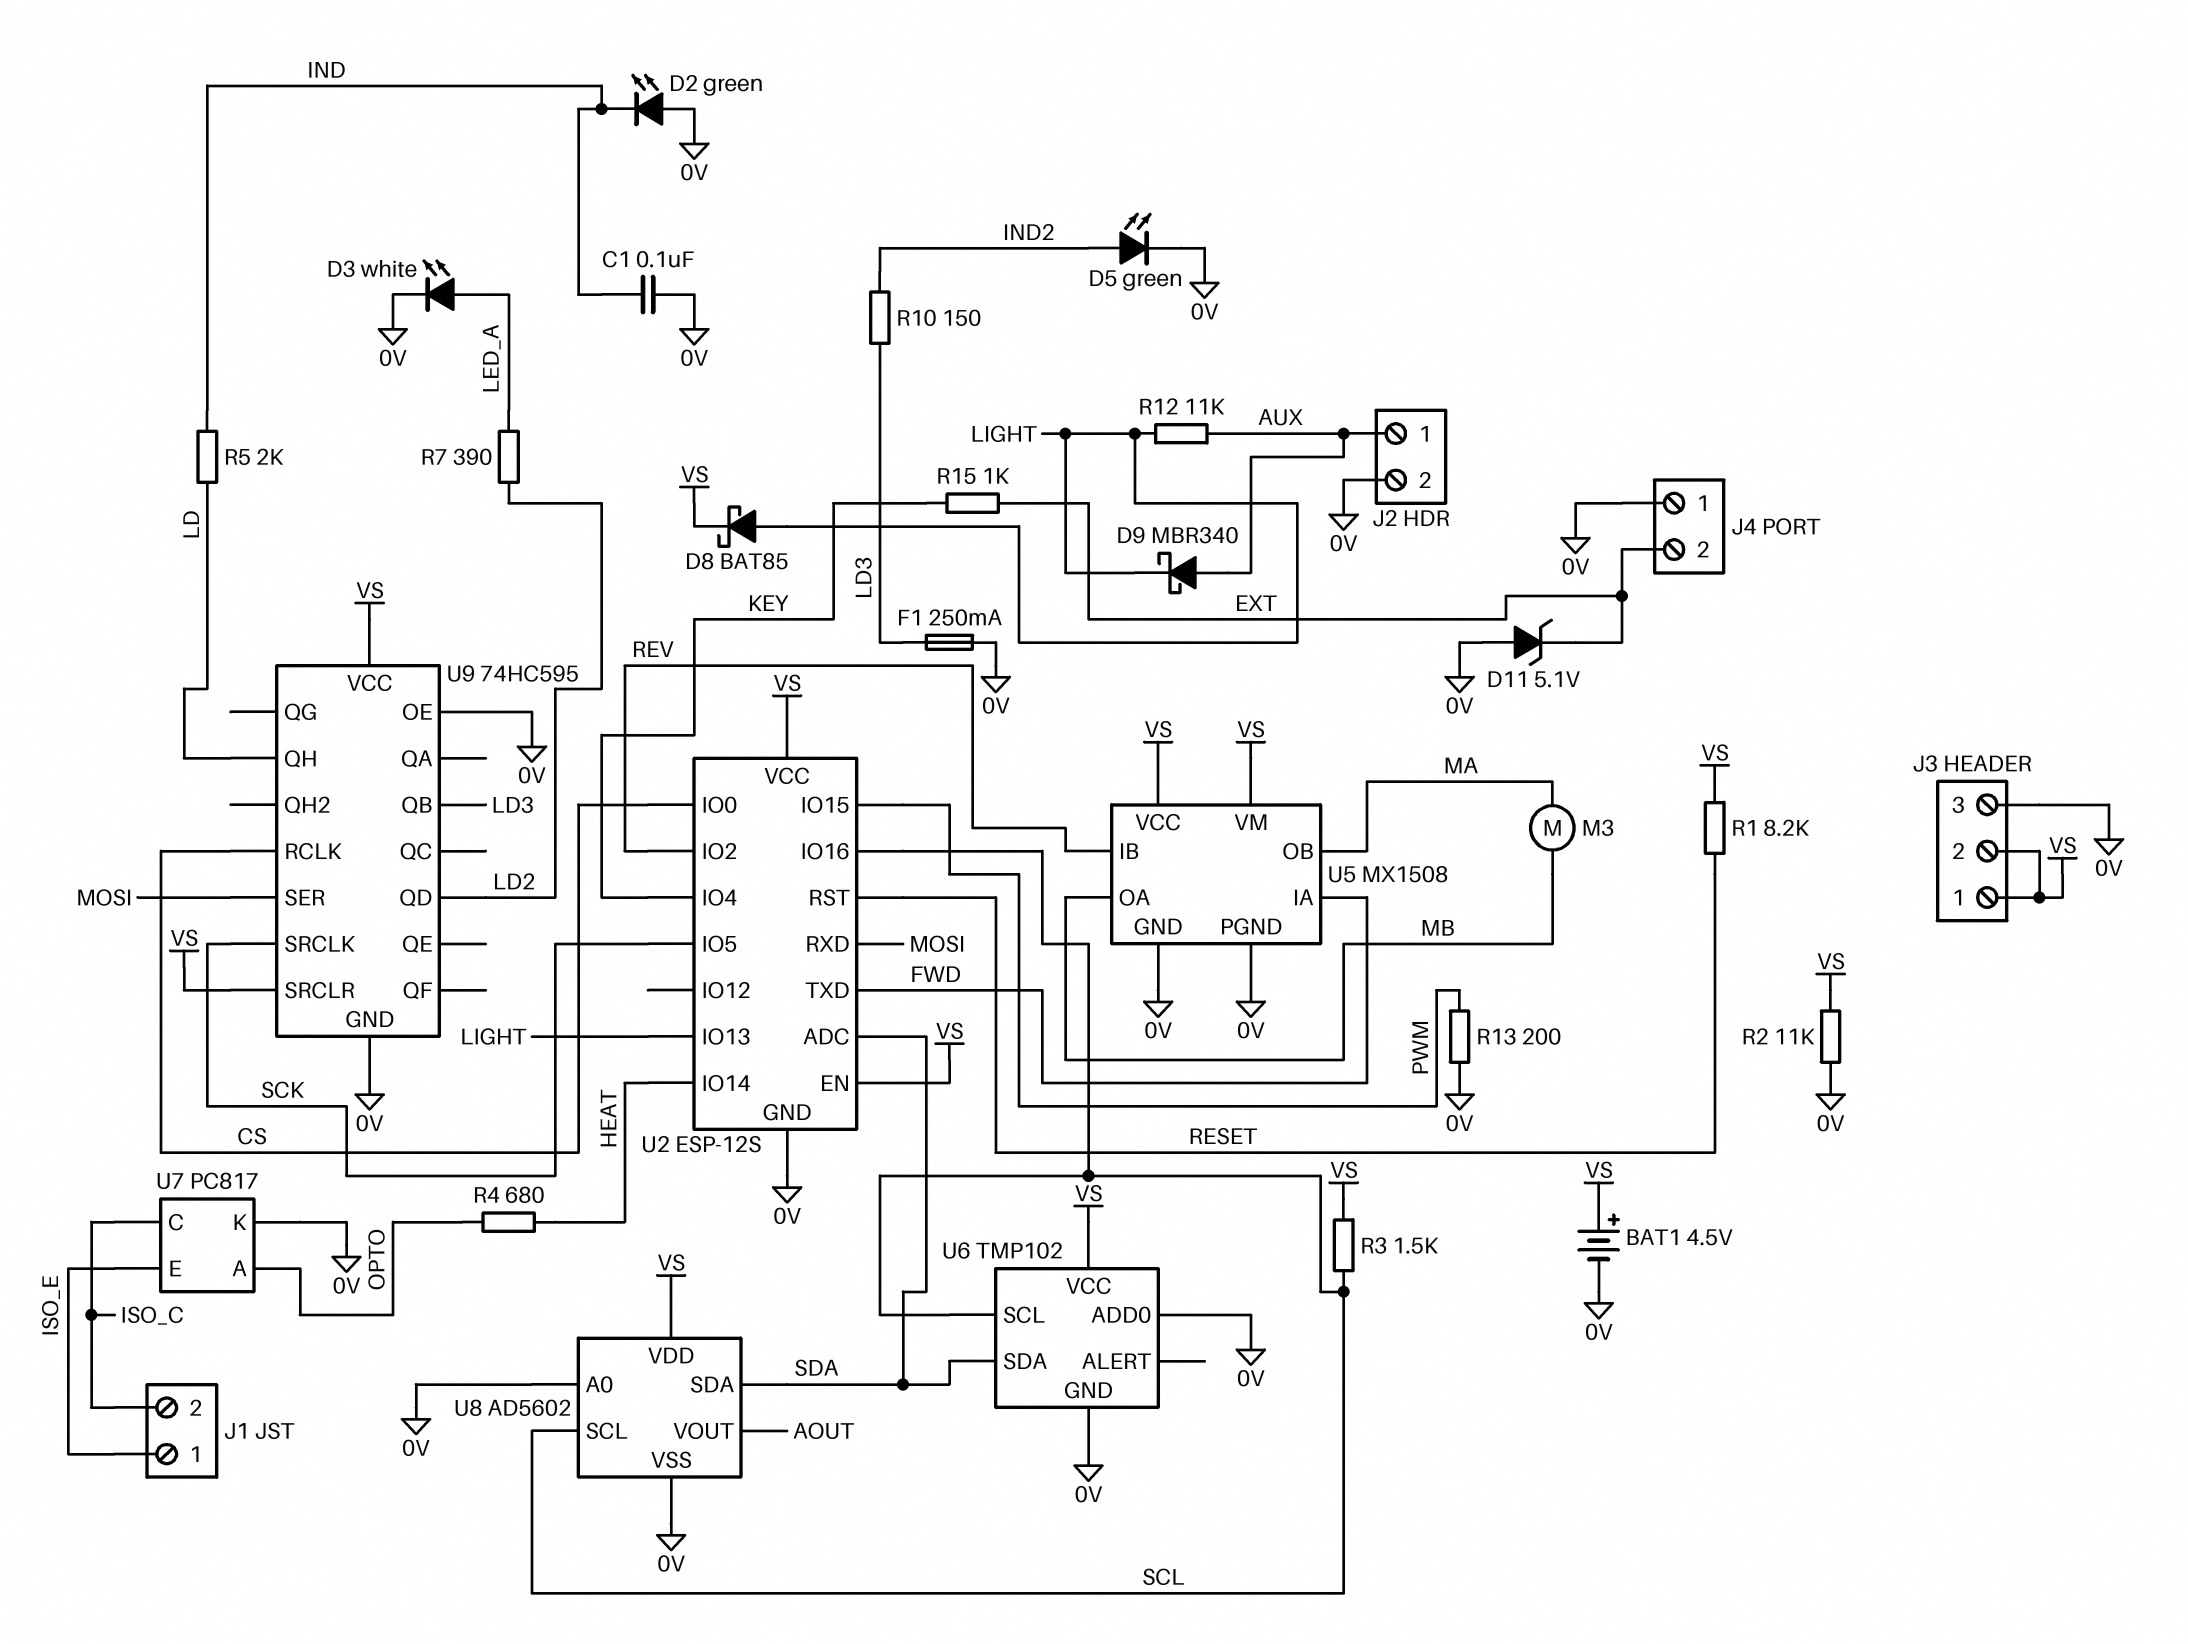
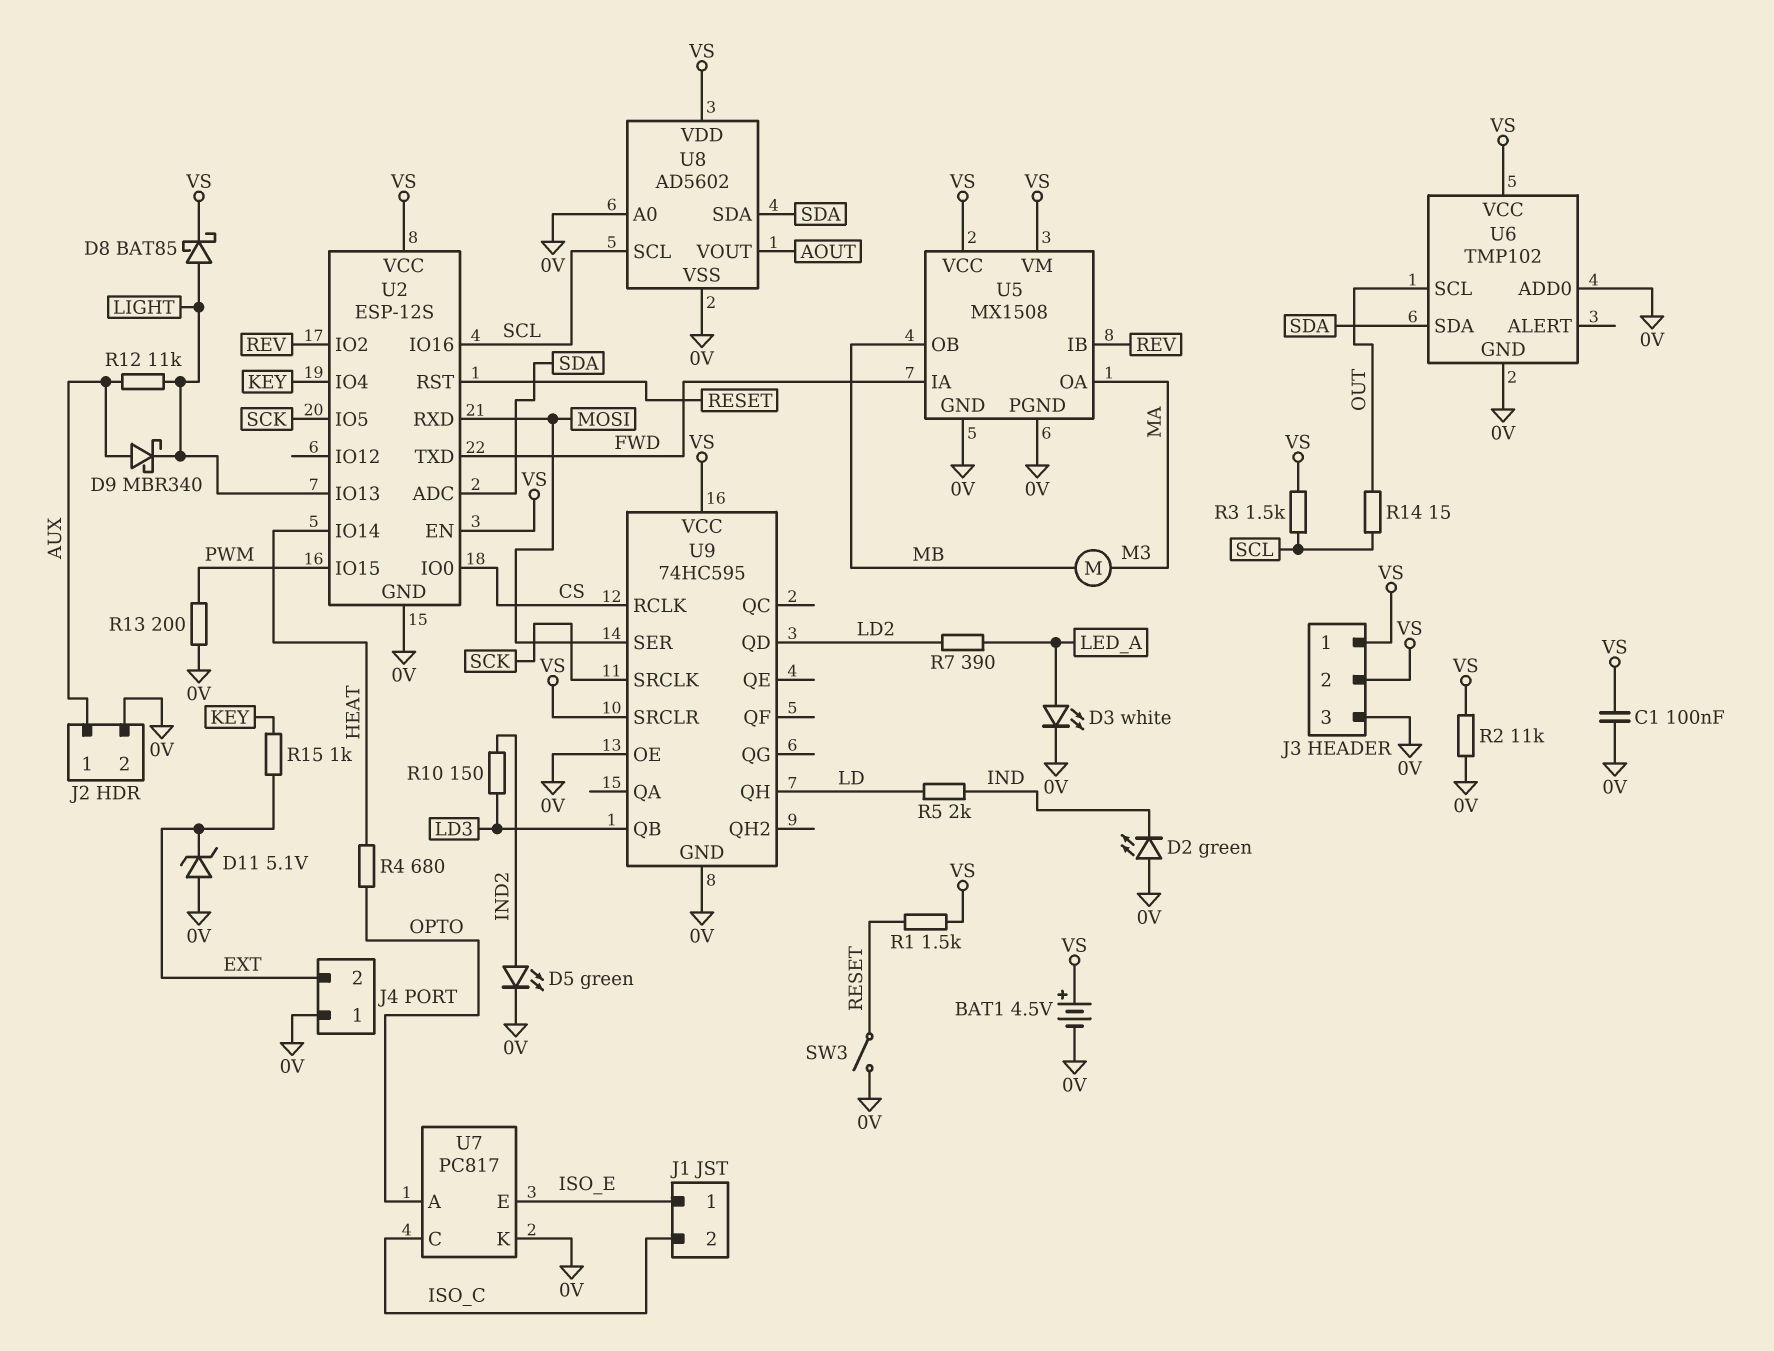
C1: 100nF (0V, IND) -> 100nF (0V, VS)
F1: 250mA (0V, LD3) -> none
R1: 8.2k (RESET, VS) -> 1.5k (RESET, VS)
R14: none -> 15 (OUT, SCL)
SW3: none -> switch (0V, RESET)
U5 pin OA: MB -> MA
U5 pin OB: MA -> MB
U6 pin SCL: SCL -> OUT

